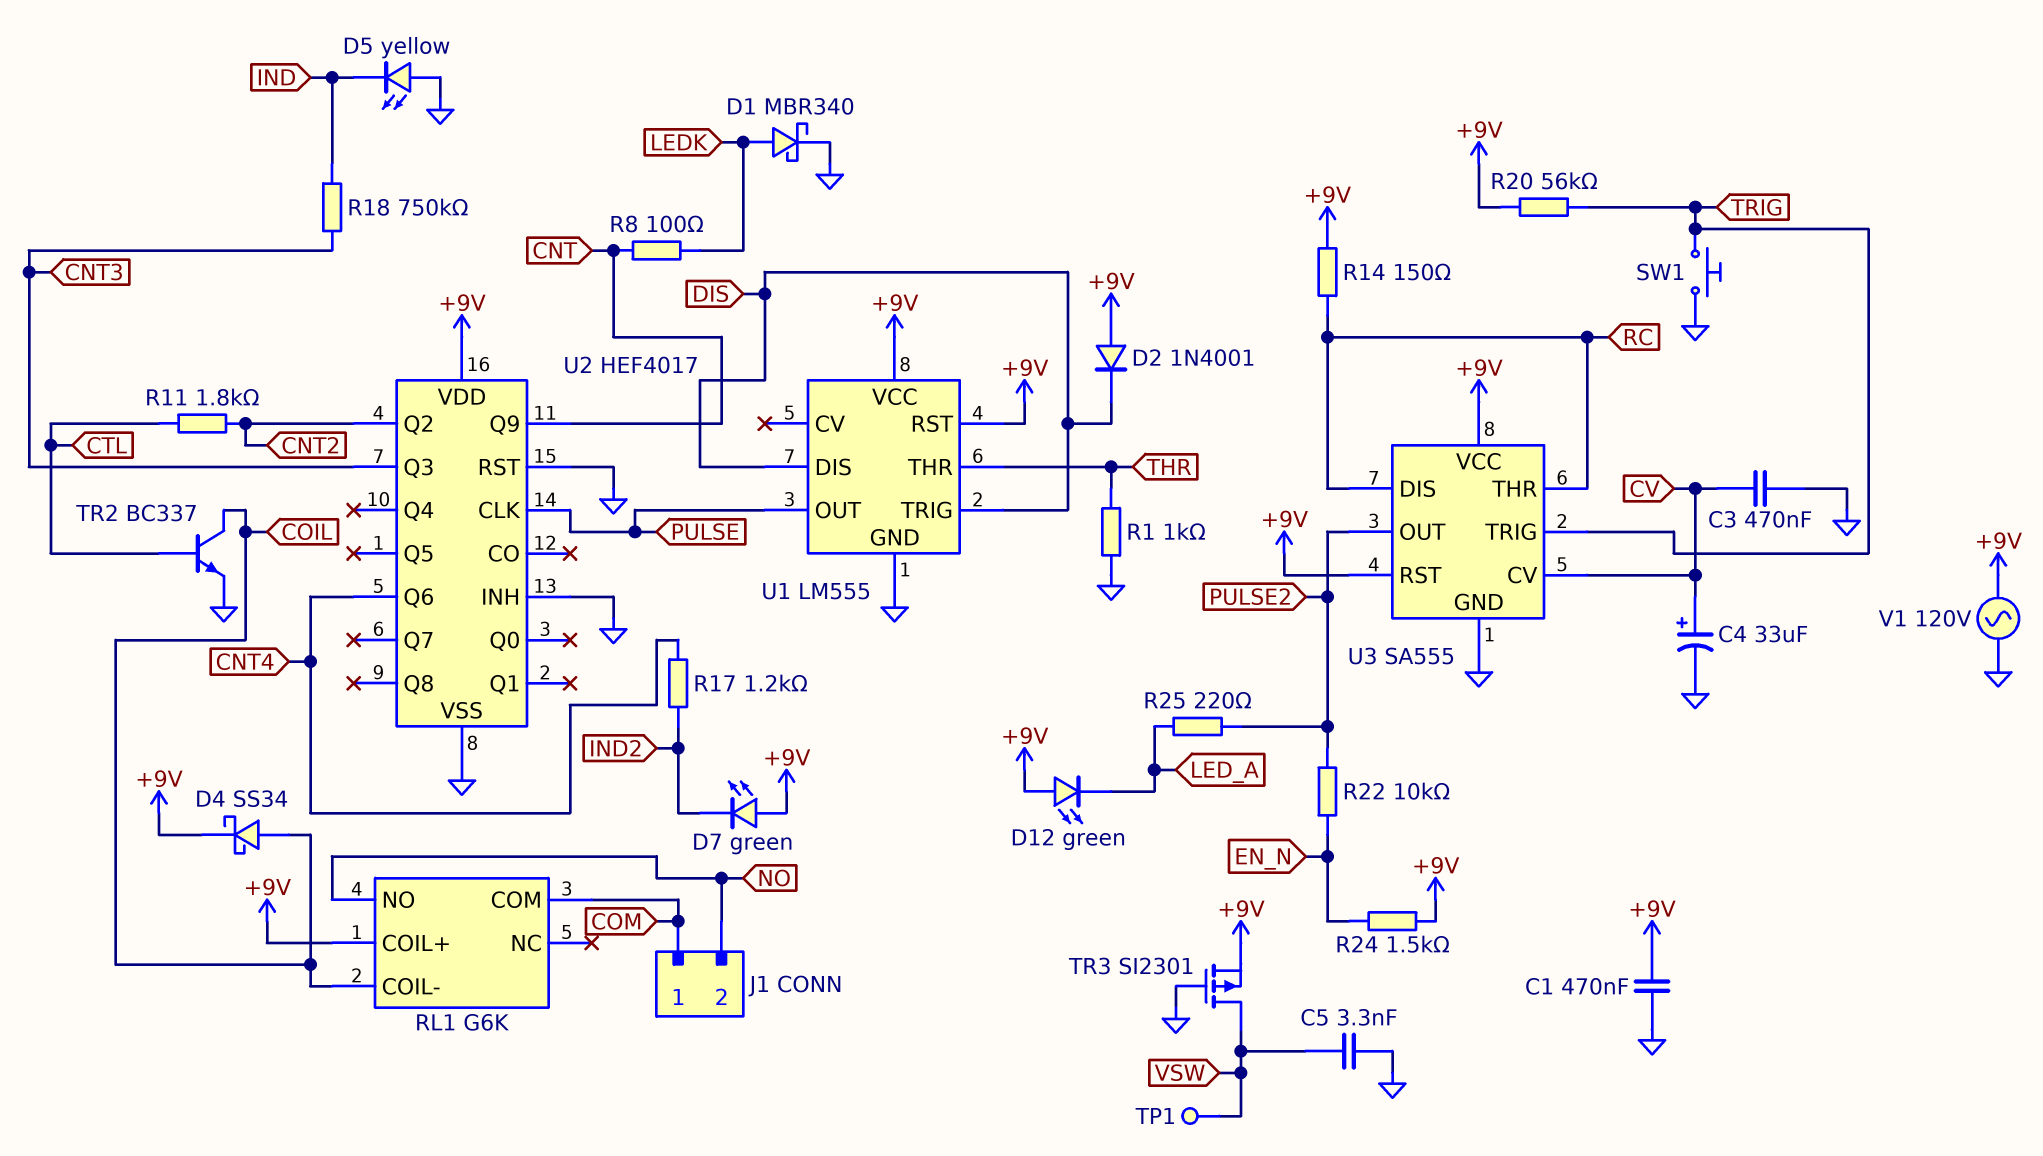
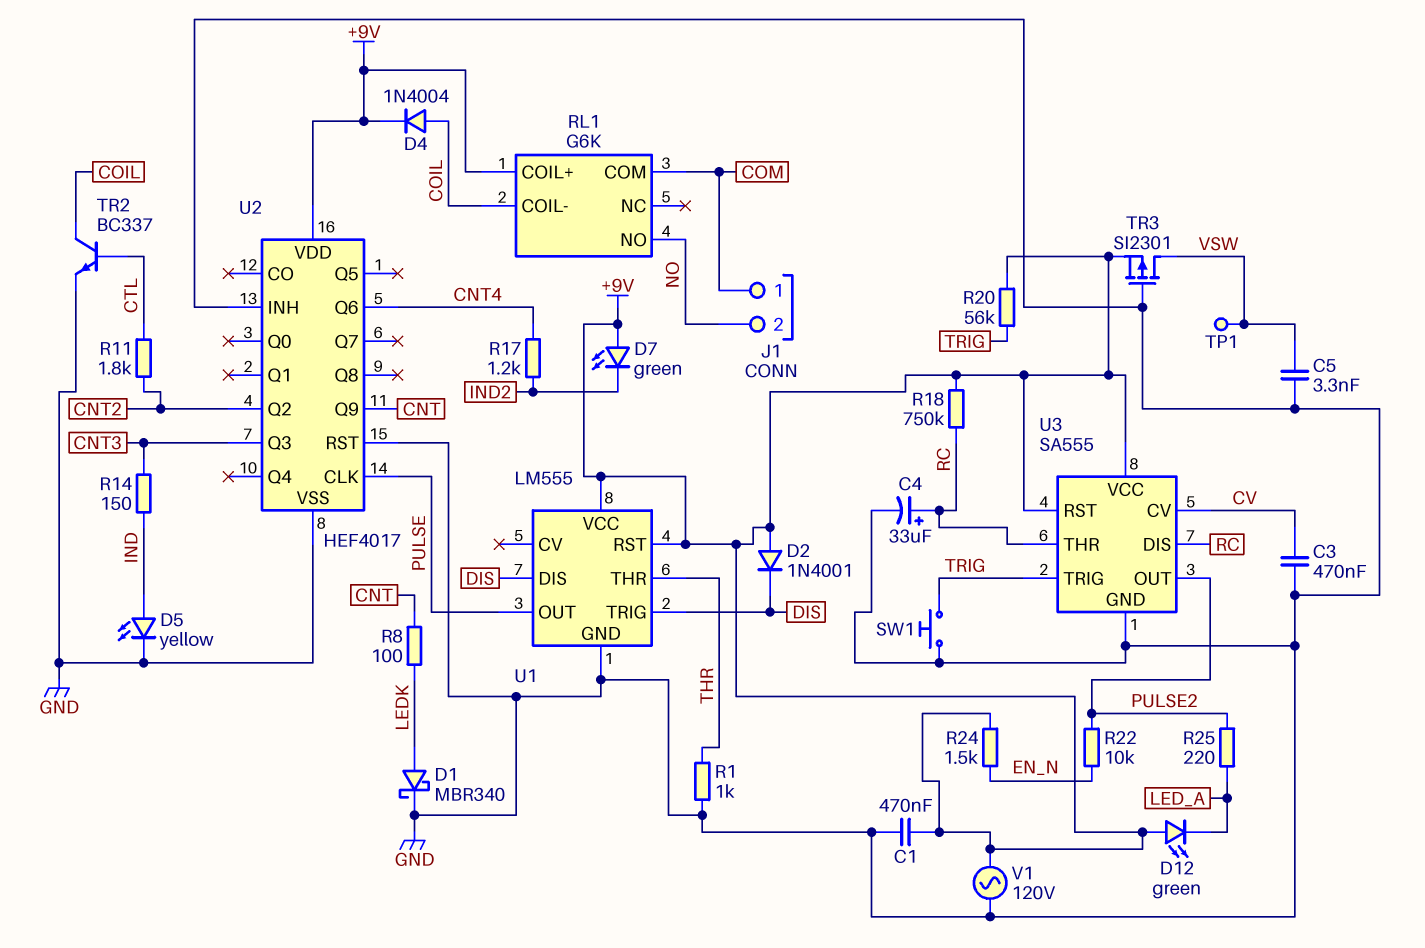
C4: 33uF (plus CV, minus GND) -> 33uF (plus RC, minus GND)
D4: schottky SS34 (A COIL, K +9V) -> diode 1N4004 (A COIL, K +9V)
D5: LED yellow (A GND, K IND) -> LED yellow (A IND, K GND)
R14: 150 (+9V, RC) -> 150 (CNT3, IND)
R18: 750k (CNT3, IND) -> 750k (+9V, RC)

